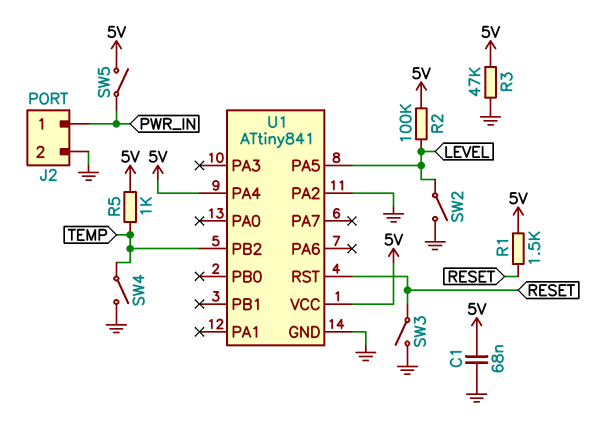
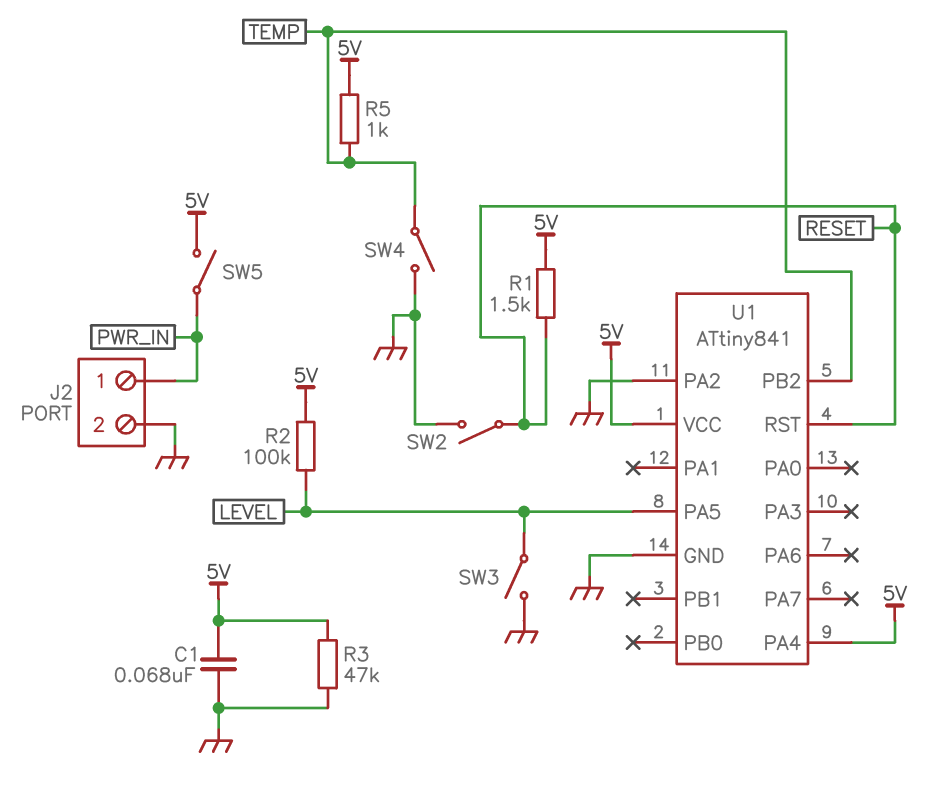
SW2: switch (GND, LEVEL) -> switch (GND, RESET)
SW3: switch (GND, RESET) -> switch (GND, LEVEL)

